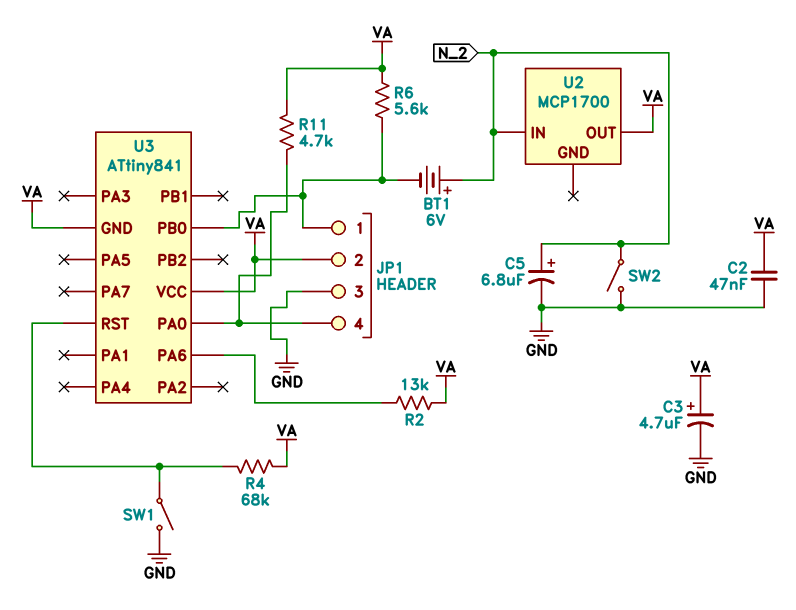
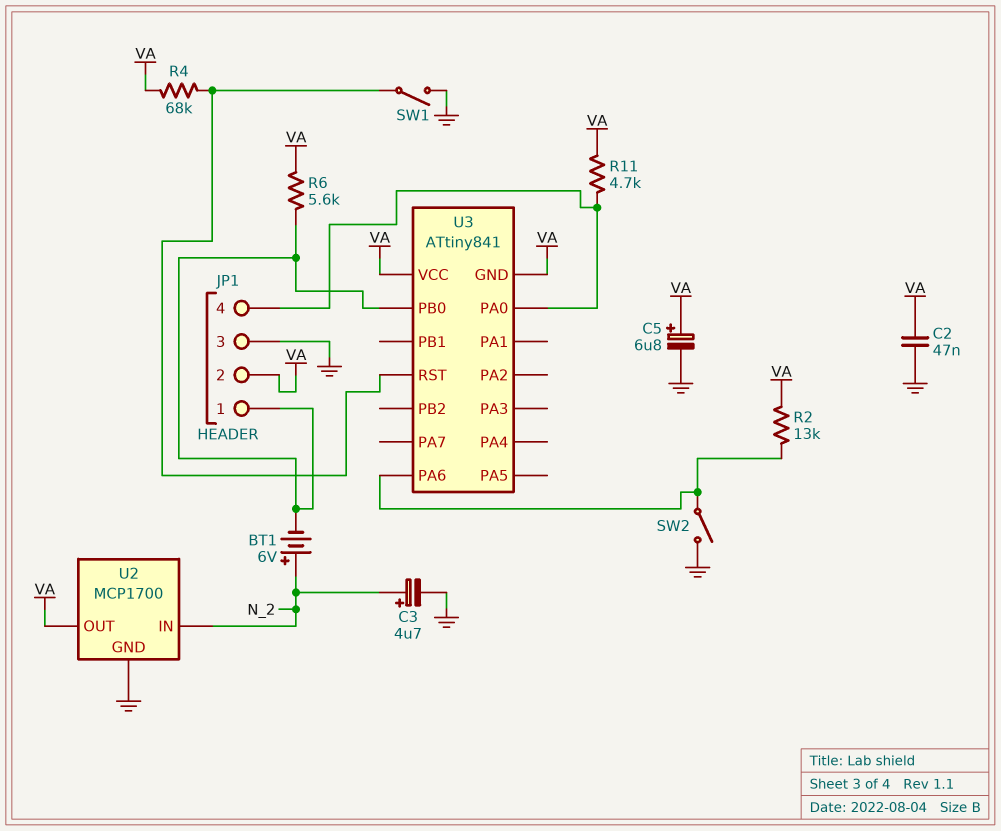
C3: 4.7uF (plus VA, minus GND) -> 4.7uF (plus N_2, minus GND)
C5: 6.8uF (plus N_2, minus GND) -> 6.8uF (plus VA, minus GND)
SW2: switch (GND, N_2) -> switch (GND, U3/PA6)
U2 pin GND: none -> GND

